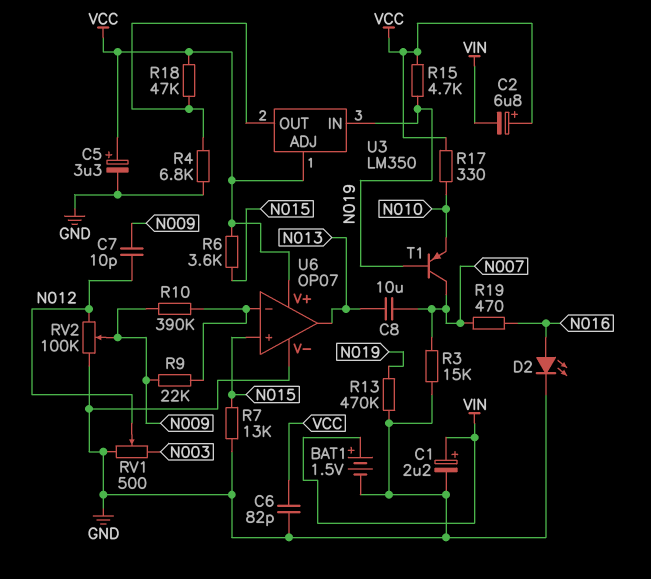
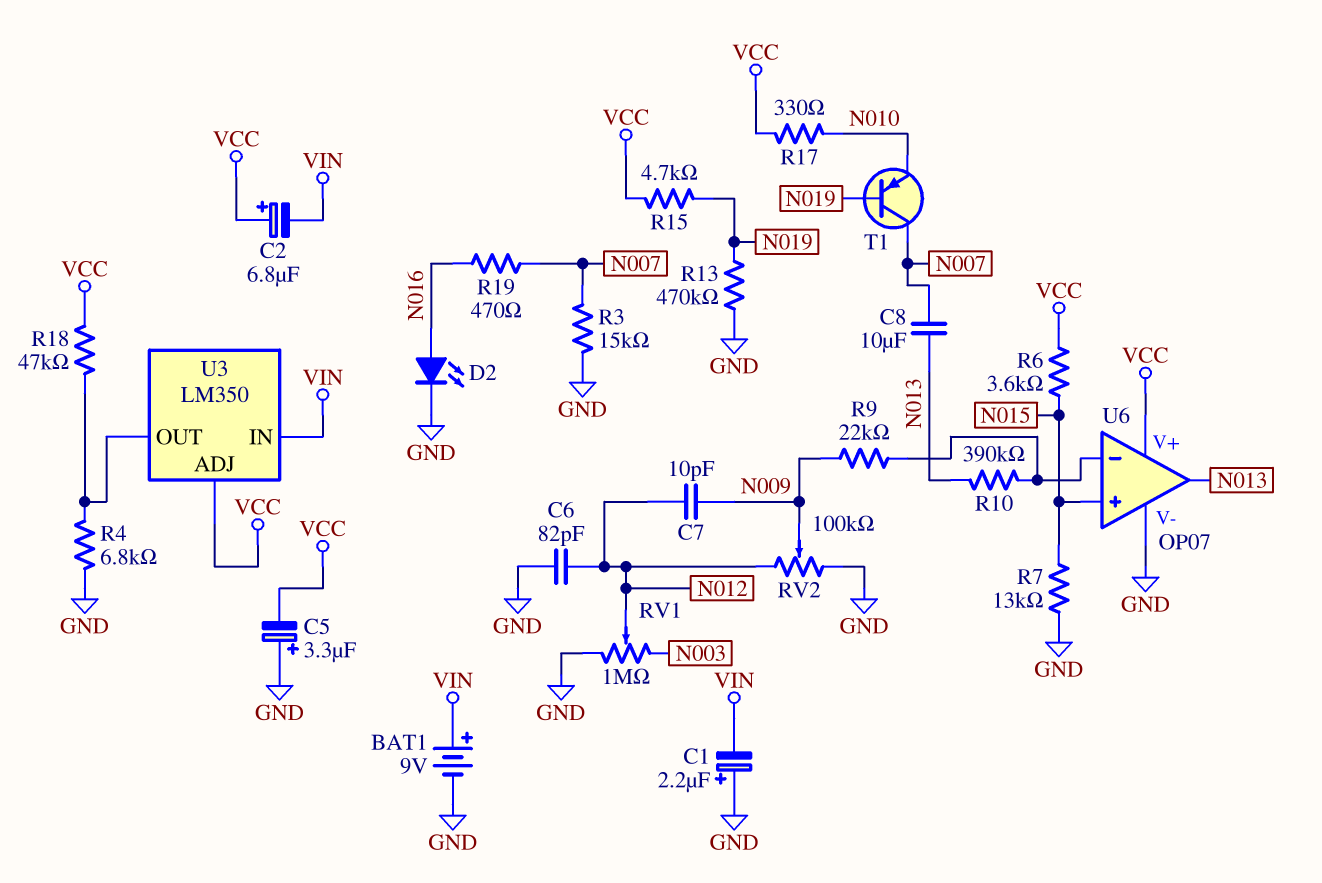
BAT1: 1.5V (plus VIN, minus GND) -> 9V (plus VIN, minus GND)
C1: 2.2uF (plus VIN, minus GND) -> 2.2uF (plus GND, minus VIN)
C5: 3.3uF (plus VCC, minus GND) -> 3.3uF (plus GND, minus VCC)
C6: 82pF (GND, VCC) -> 82pF (GND, N012)
R10: 390k (N009, U6/in-) -> 390k (N013, U6/in-)
RV1: 500 (GND, N003, wiper N012) -> 1M (GND, N003, wiper N012)
U3 pin IN: N019 -> VIN

